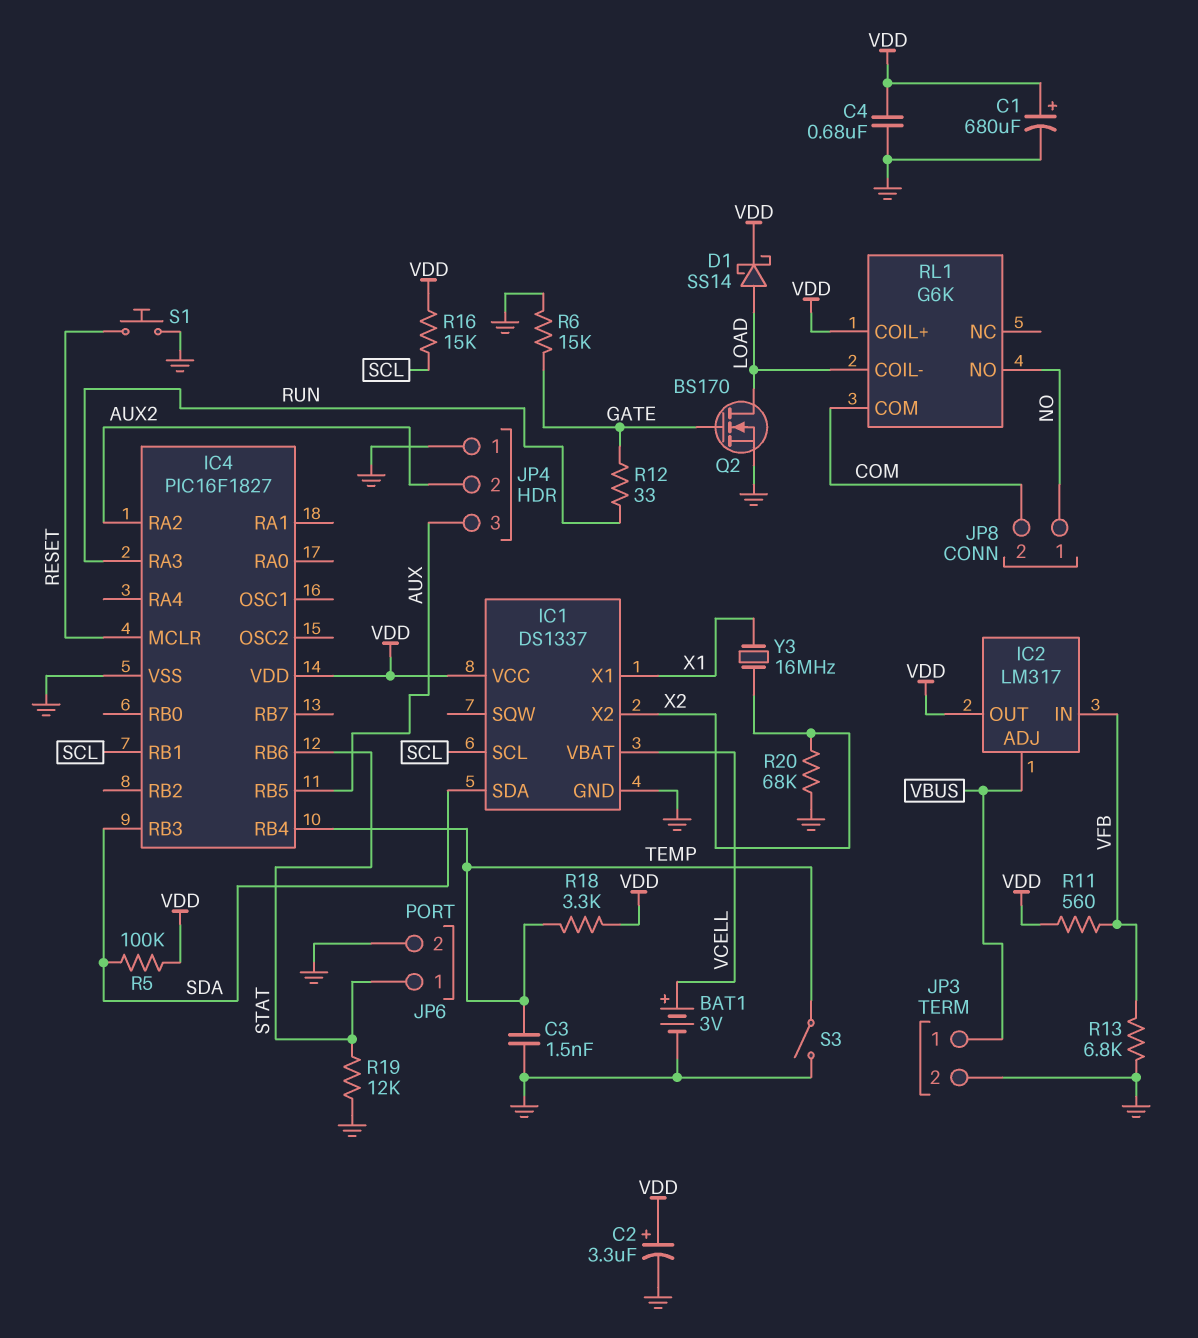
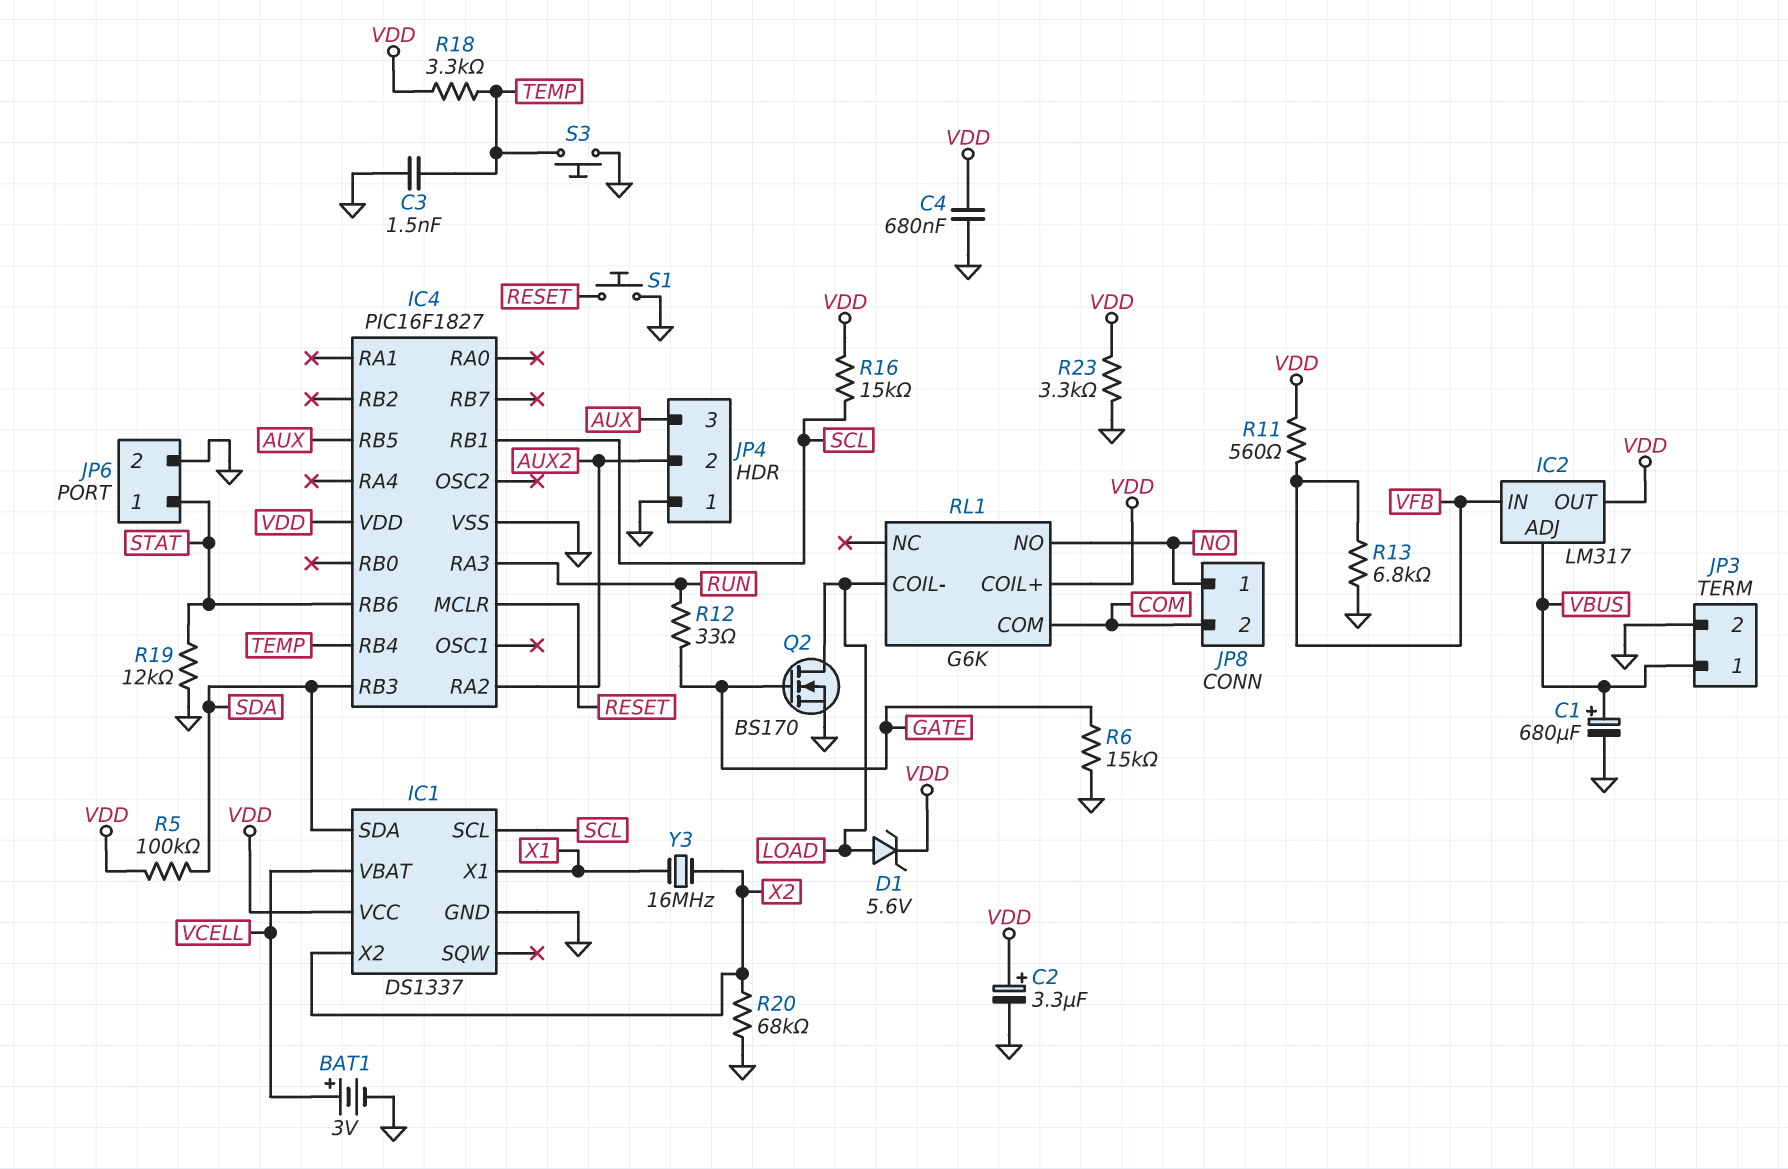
C1: 680uF (plus VDD, minus GND) -> 680uF (plus VBUS, minus GND)
D1: schottky SS14 (A LOAD, K VDD) -> zener 5.6V (A LOAD, K VDD)
R23: none -> 3.3k (GND, VDD)
S3: switch (GND, TEMP) -> button (GND, TEMP)

